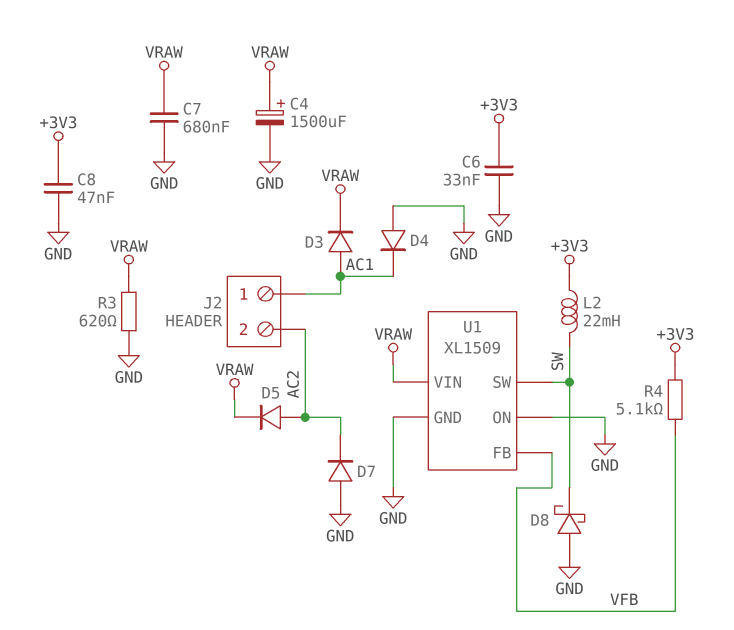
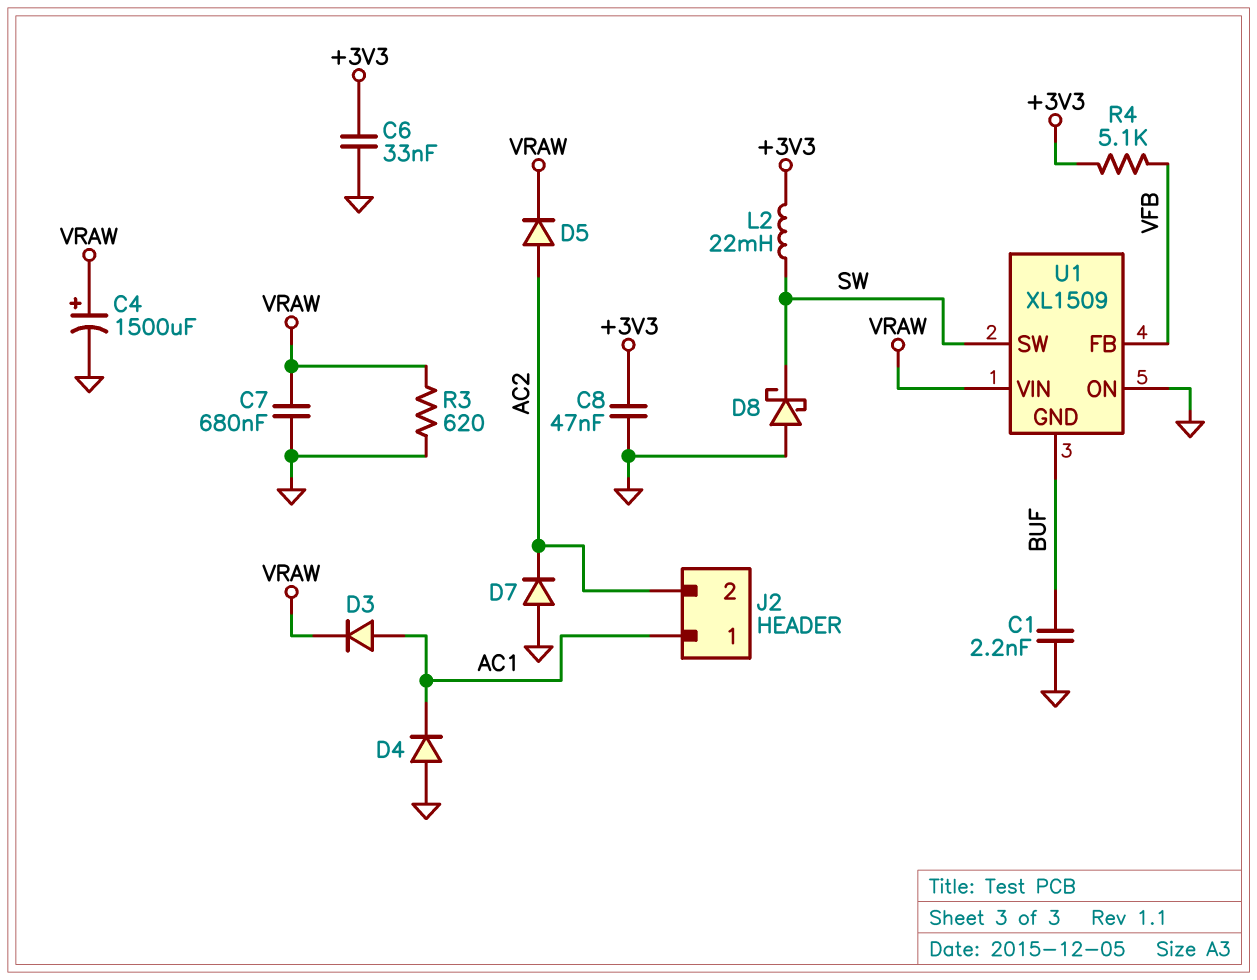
C1: none -> 2.2nF (BUF, GND)
U1 pin GND: GND -> BUF

